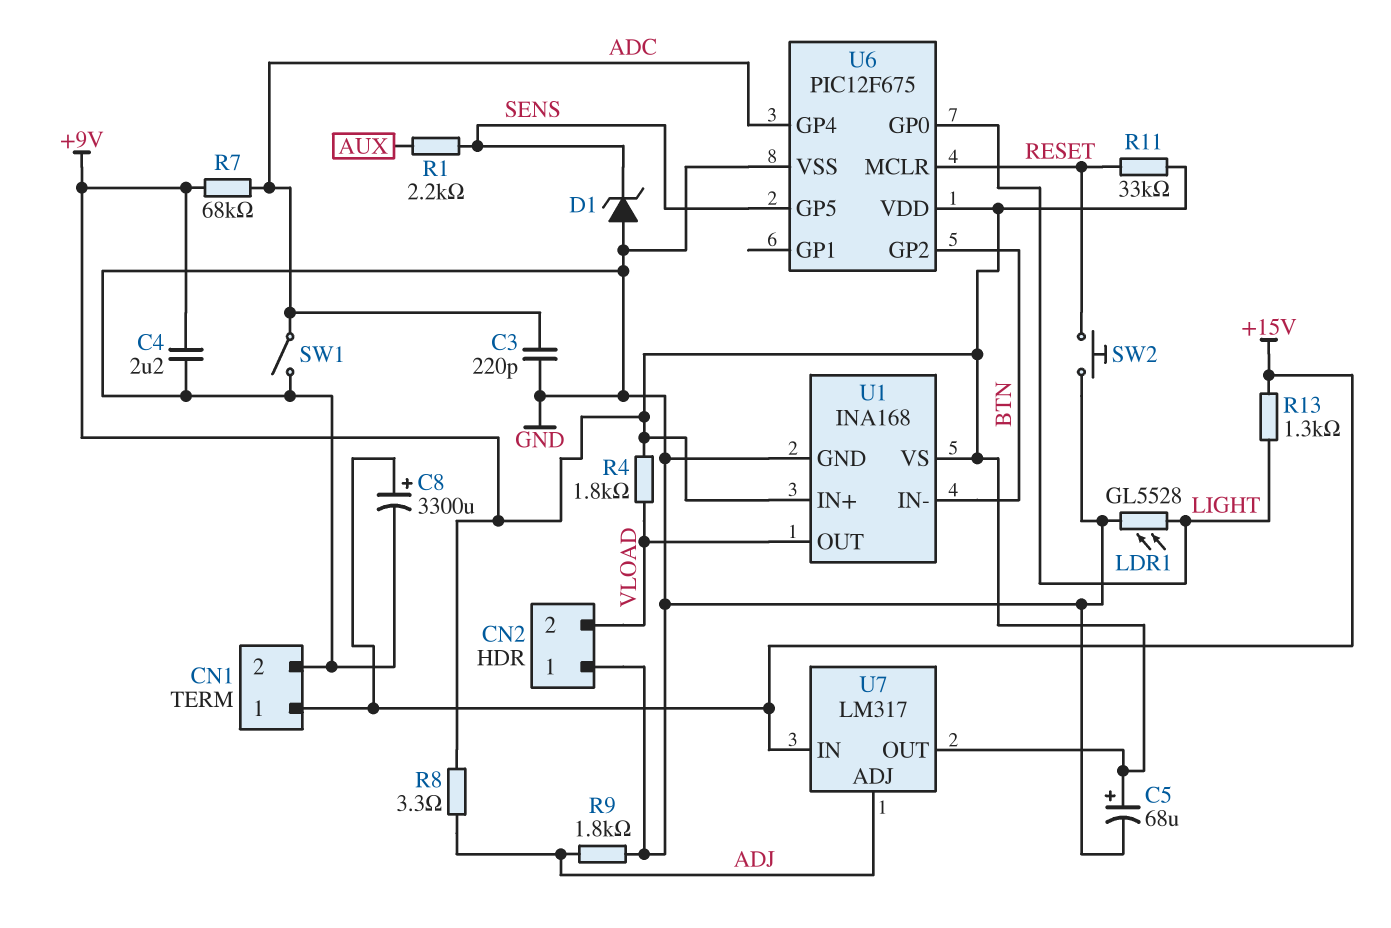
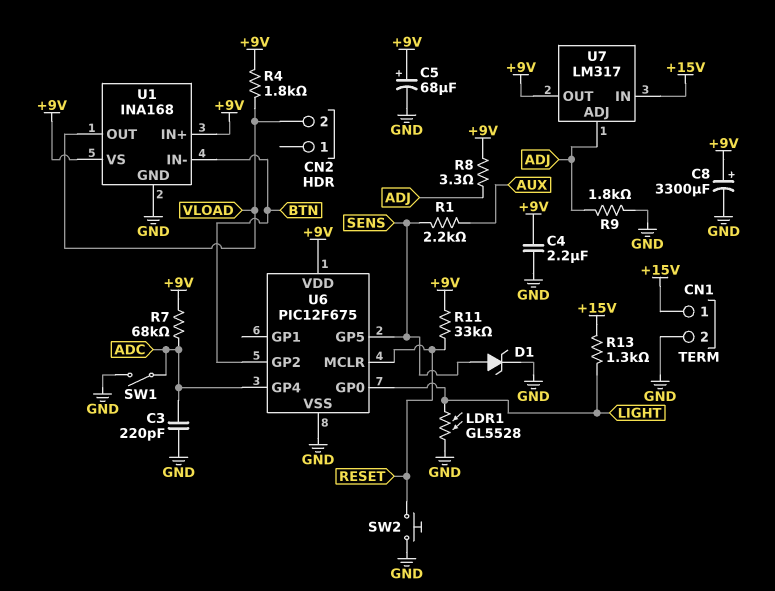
C8: 3300uF (plus +15V, minus GND) -> 3300uF (plus +9V, minus GND)
CN2 pin 1: GND -> none
D1: zener (A GND, K SENS) -> zener (A SENS, K GND)

